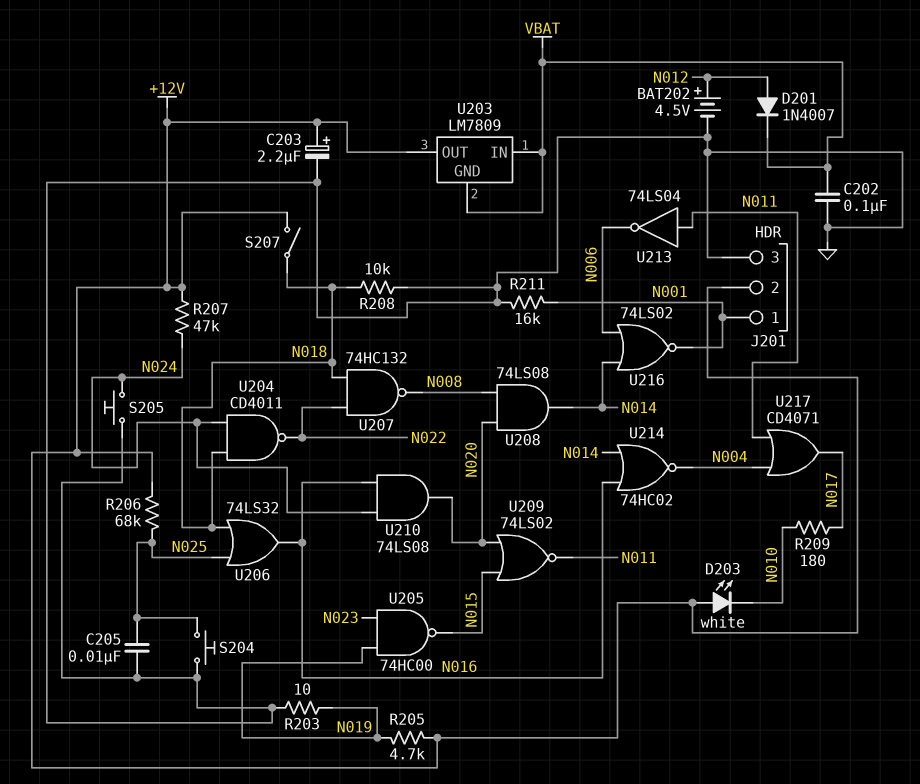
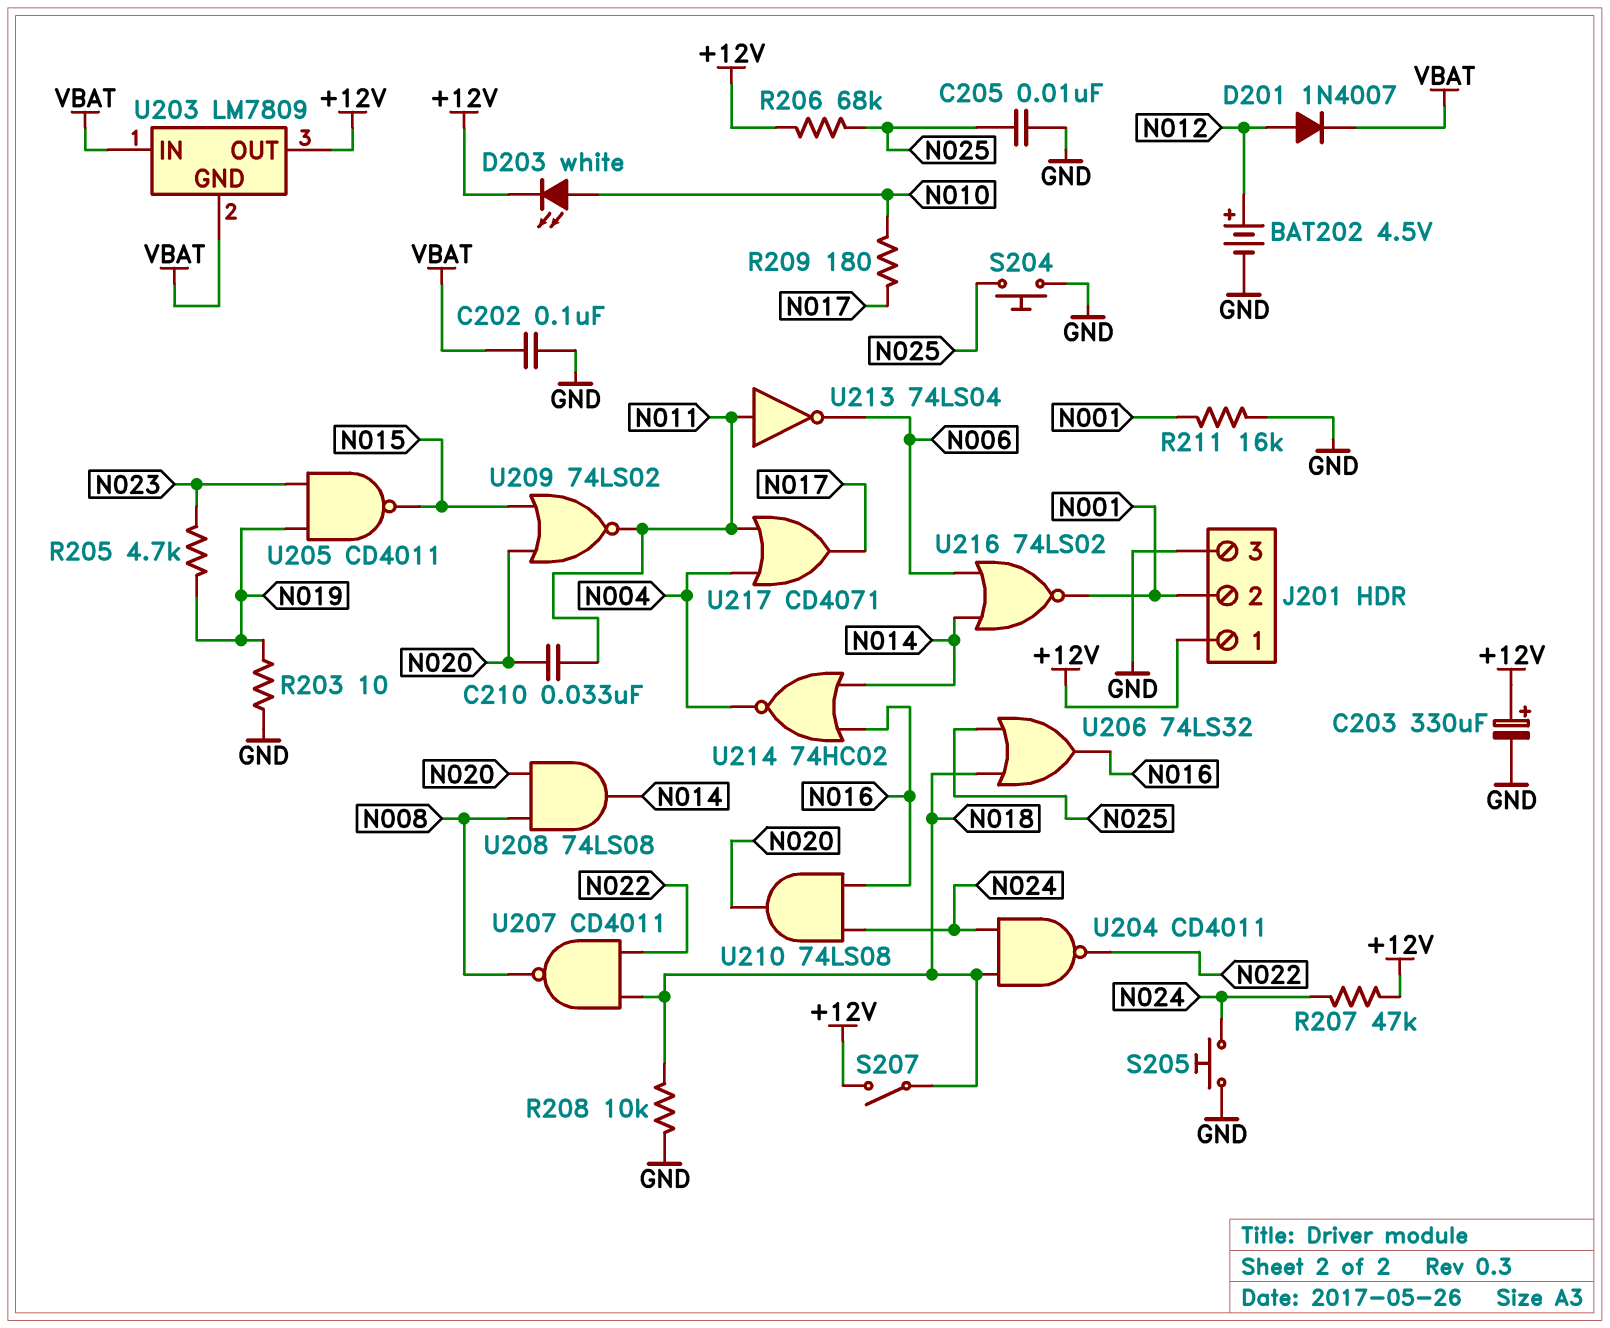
C203: 2.2uF (plus +12V, minus GND) -> 330uF (plus +12V, minus GND)
C210: none -> 33nF (N011, N020)
D203: LED white (A +12V, K N010) -> LED white (A N010, K +12V)
J201 pin 1: N001 -> +12V
J201 pin 2: +12V -> N001
R205: 4.7k (+12V, N019) -> 4.7k (N019, N023)
U205: NAND 74HC00 (in N019, in N023, out N015) -> NAND CD4011 (in N019, in N023, out N015)
U207: NAND 74HC132 (in N018, in N022, out N008) -> NAND CD4011 (in N018, in N022, out N008)

